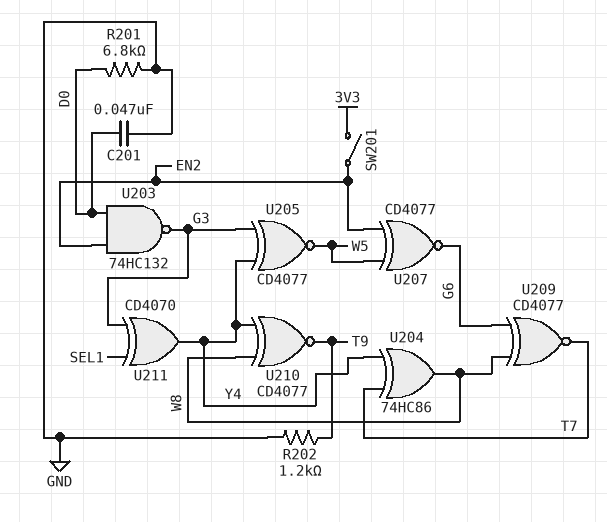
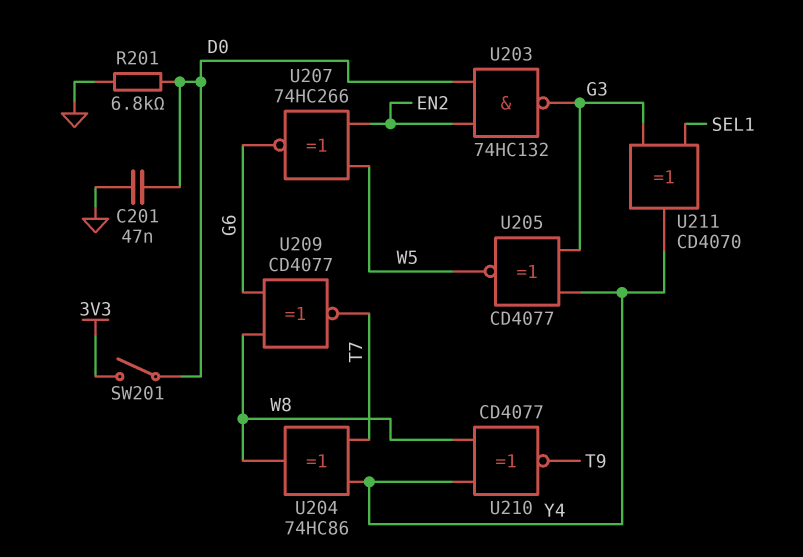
R202: 1.2k (GND, T9) -> none
SW201: switch (3V3, EN2) -> switch (3V3, D0)
U207: XNOR CD4077 (in EN2, in W5, out G6) -> XNOR 74HC266 (in EN2, in W5, out G6)

